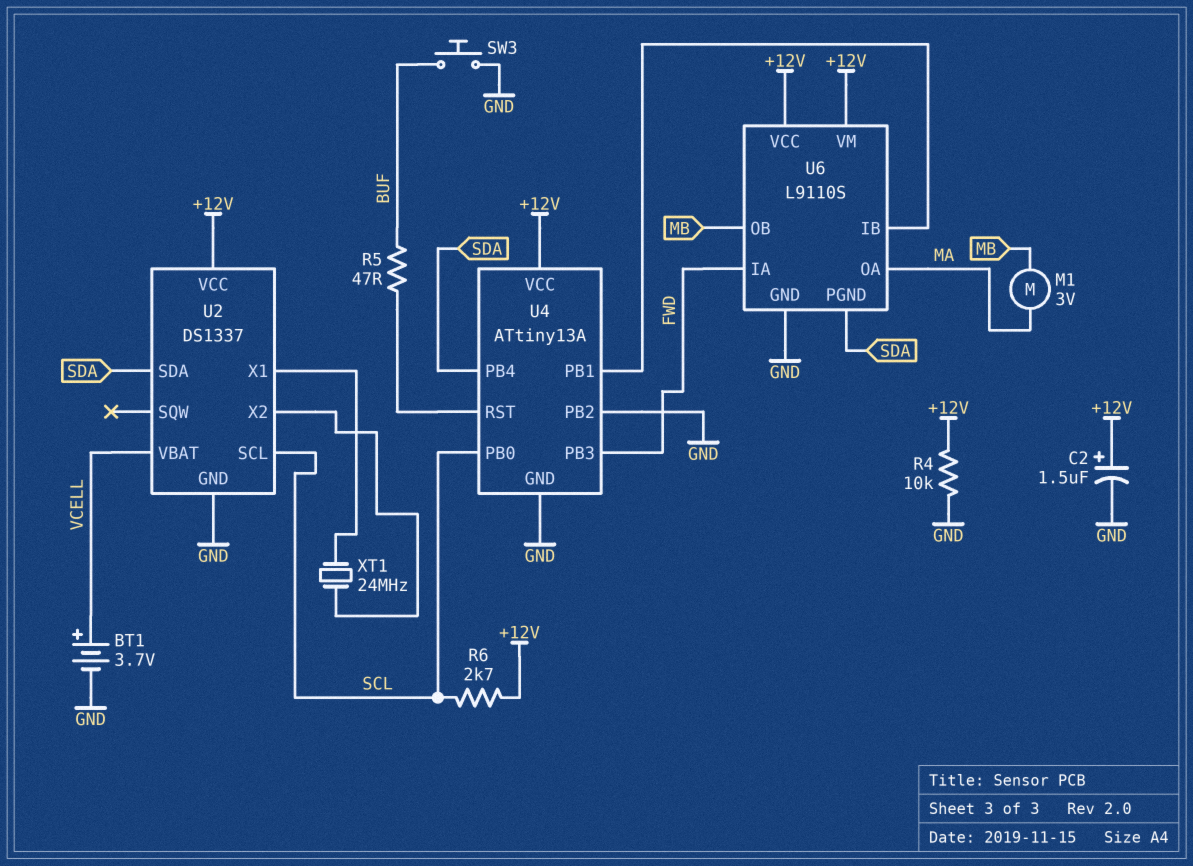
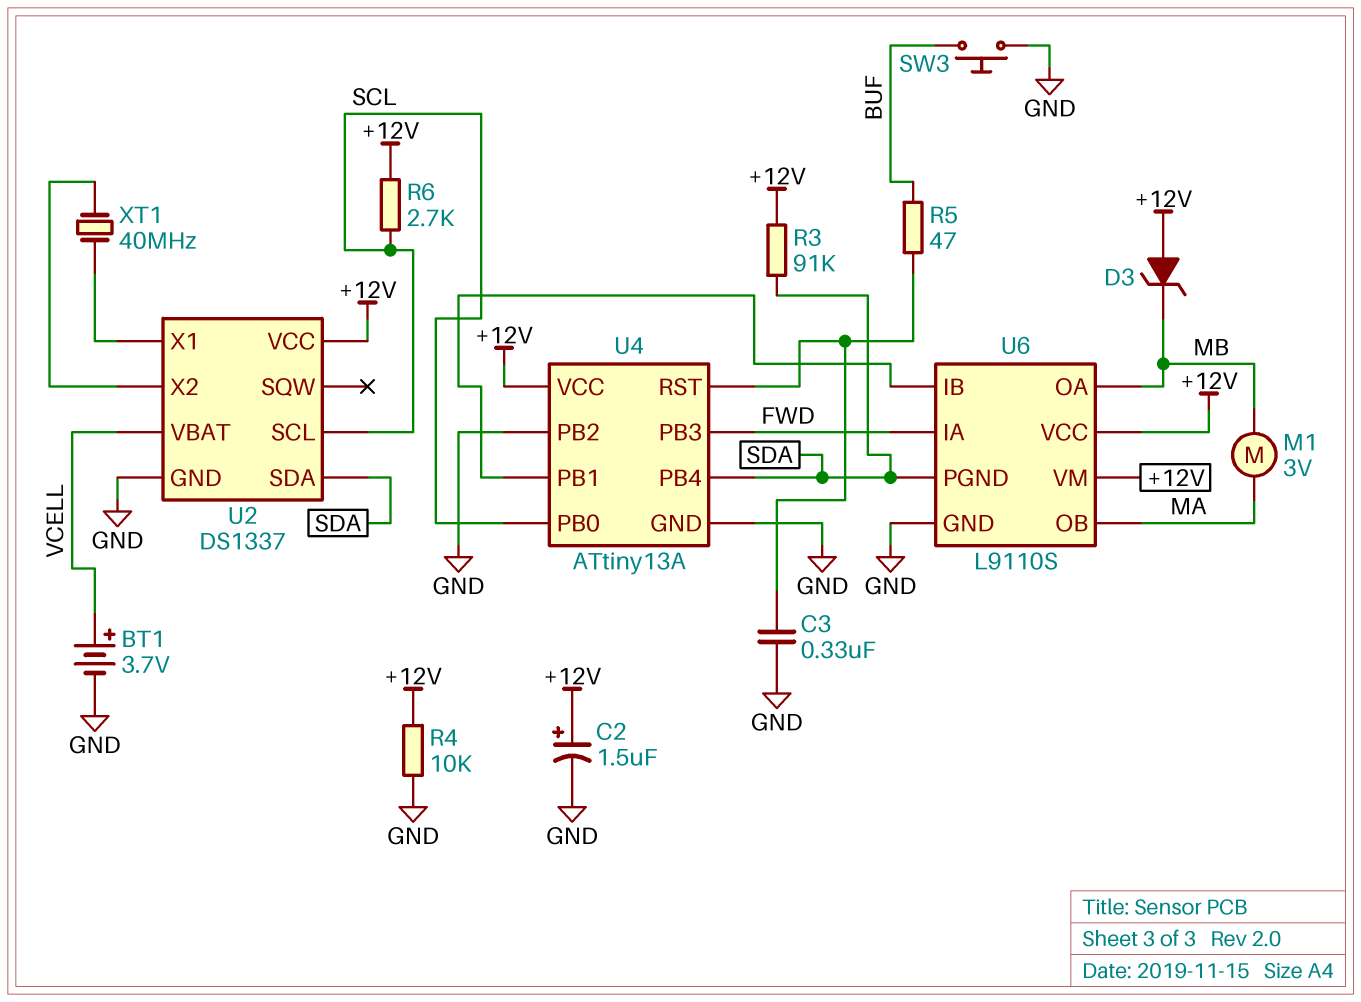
C3: none -> 330nF (GND, U4/RST)
D3: none -> zener (A +12V, K MB)
R3: none -> 91k (+12V, SDA)
U6 pin OA: MA -> MB
U6 pin OB: MB -> MA
XT1: 24MHz (U2/X1, U2/X2) -> 40MHz (U2/X1, U2/X2)

